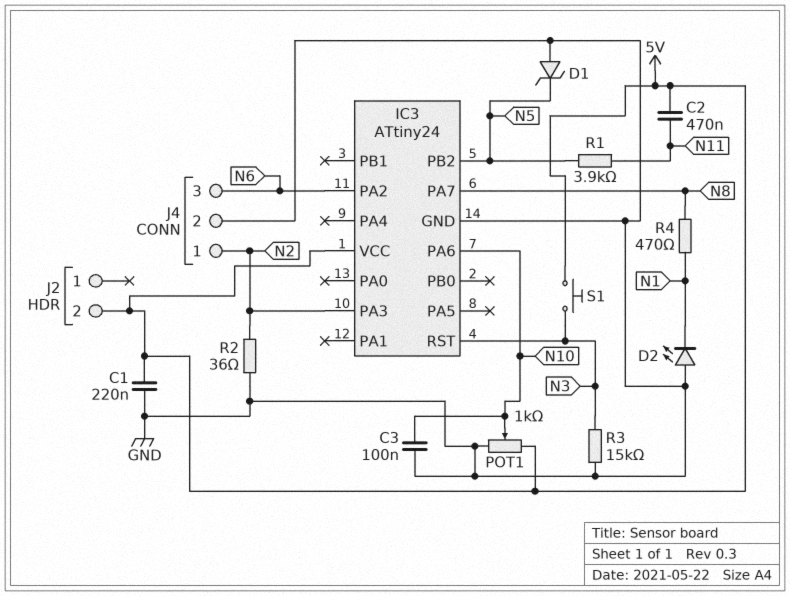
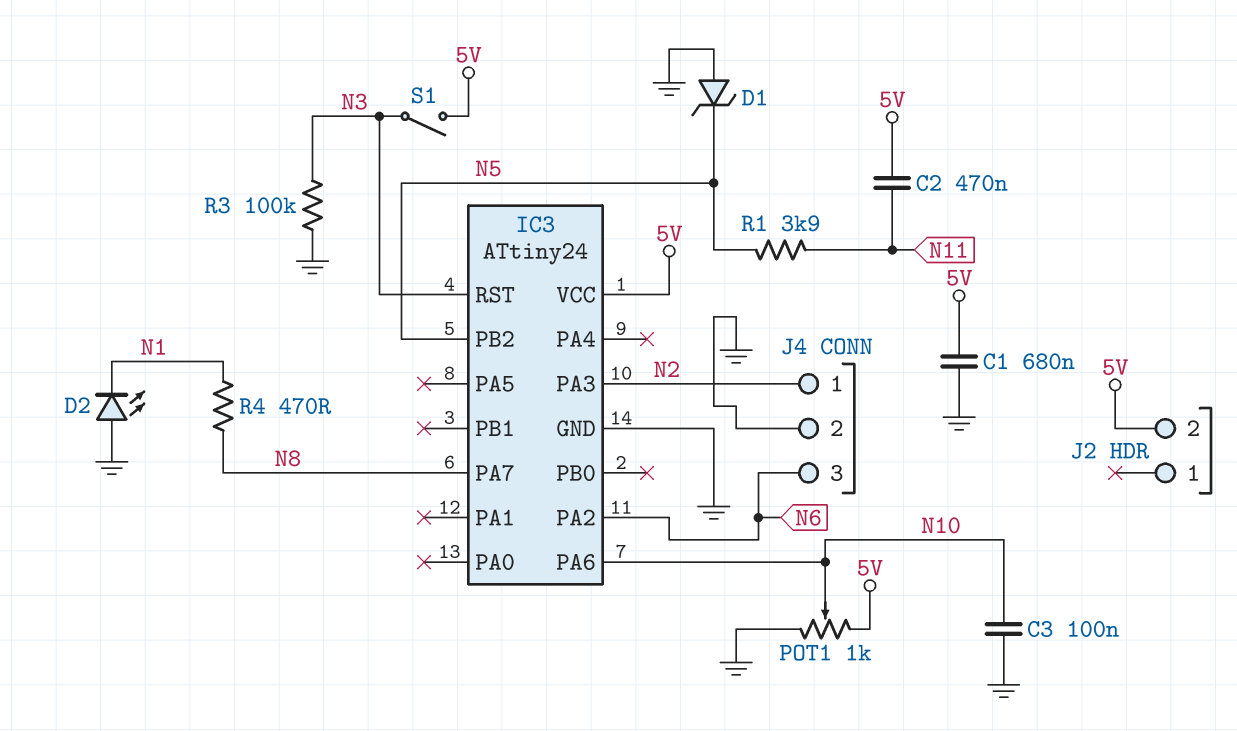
C1: 220nF (5V, GND) -> 680nF (5V, GND)
R2: 36 (GND, N2) -> none
R3: 15k (GND, N3) -> 100k (GND, N3)
S1: button (5V, N3) -> switch (5V, N3)

